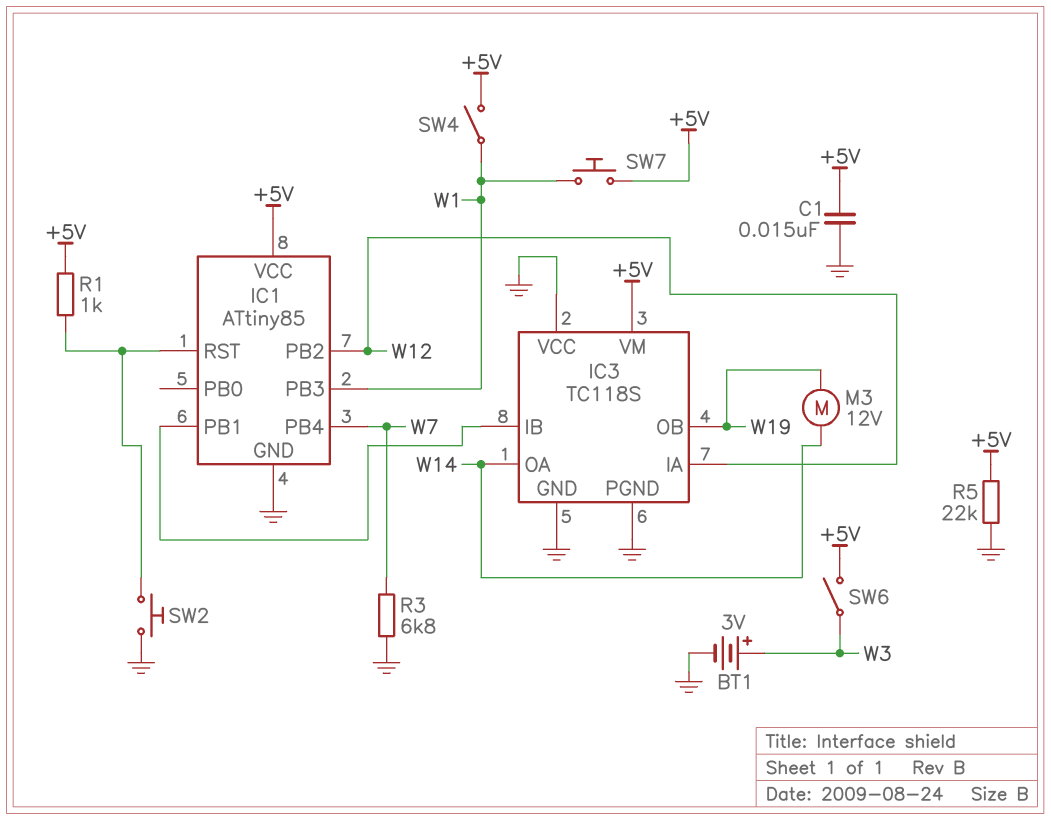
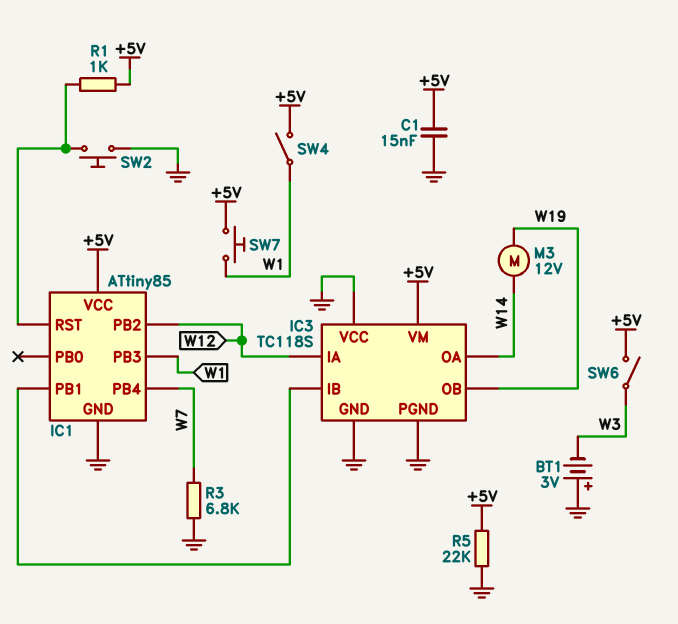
BT1: 3V (plus W3, minus GND) -> 3V (plus GND, minus W3)

